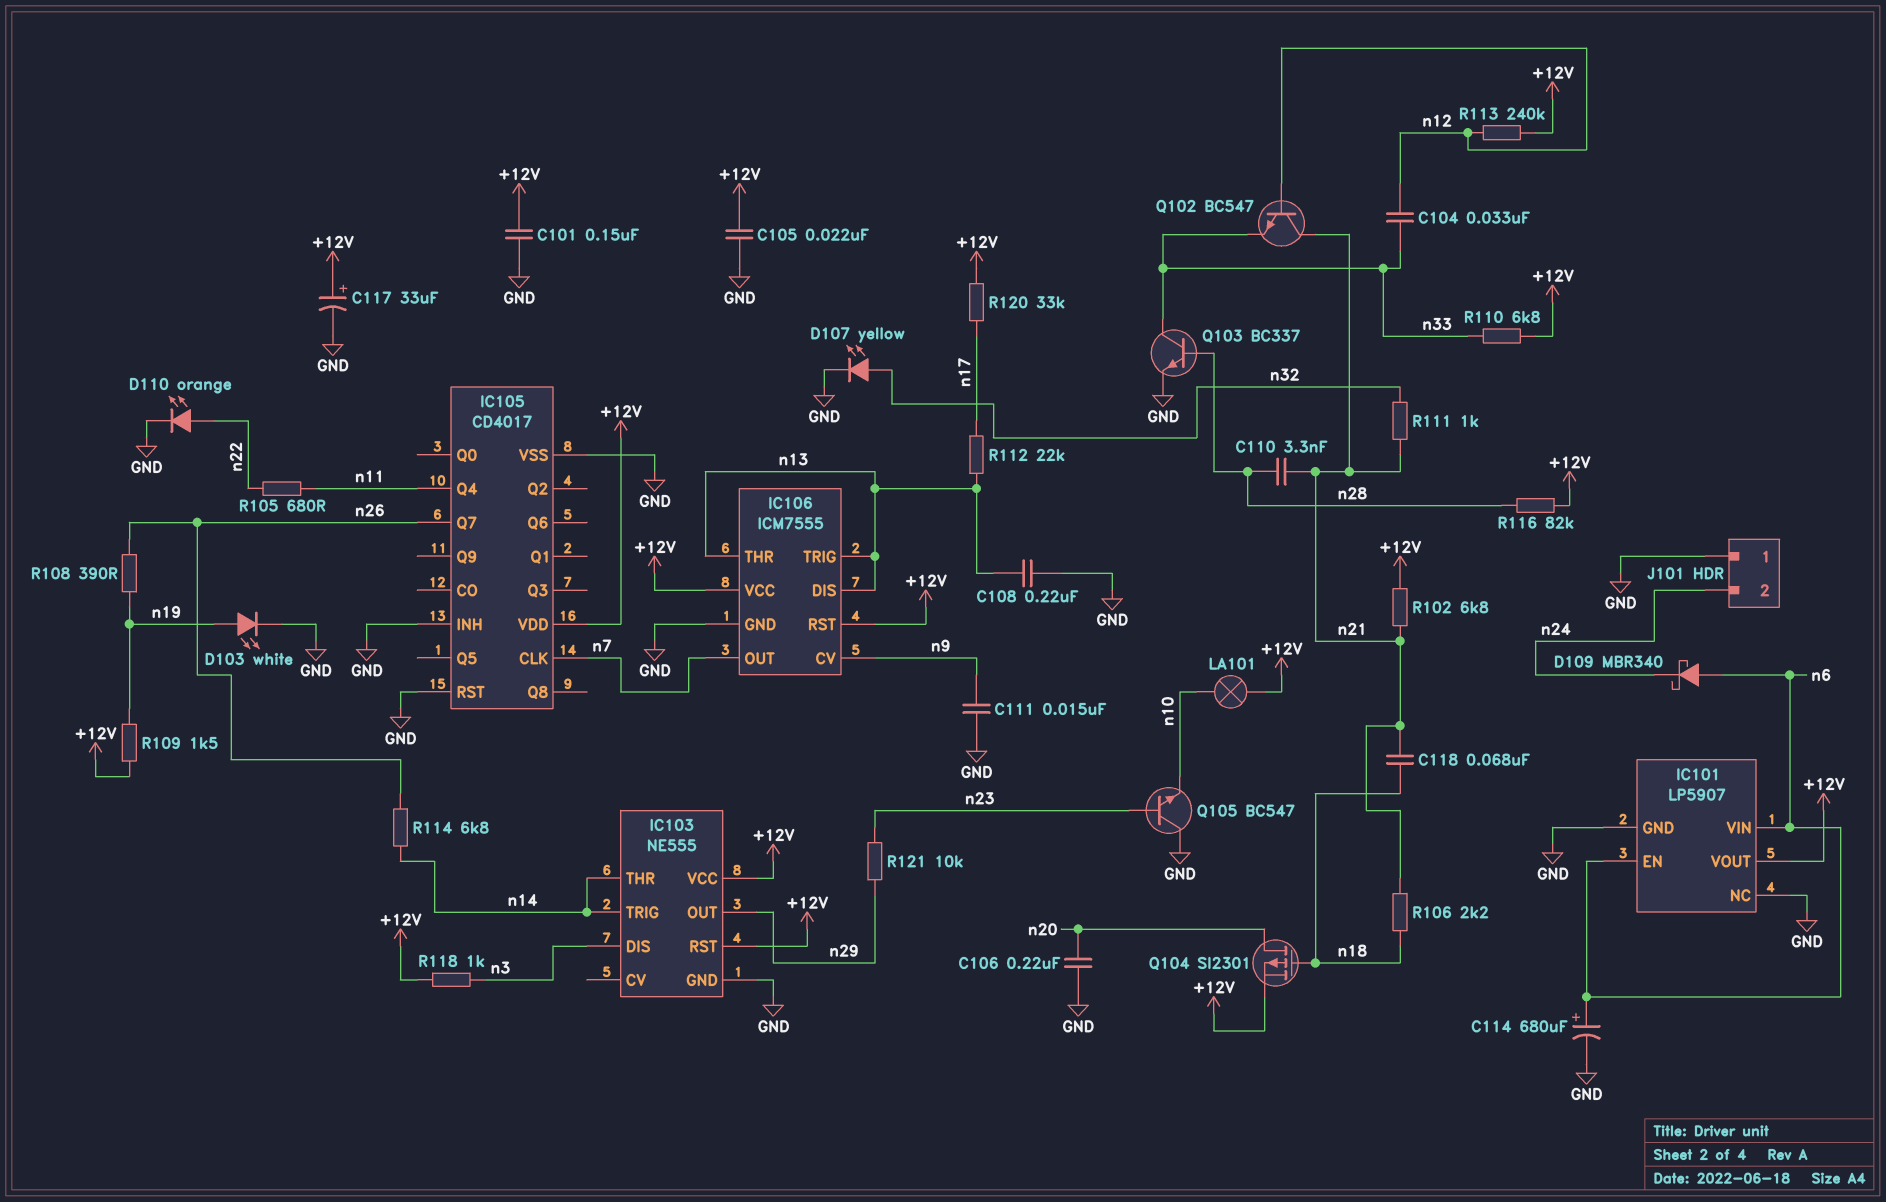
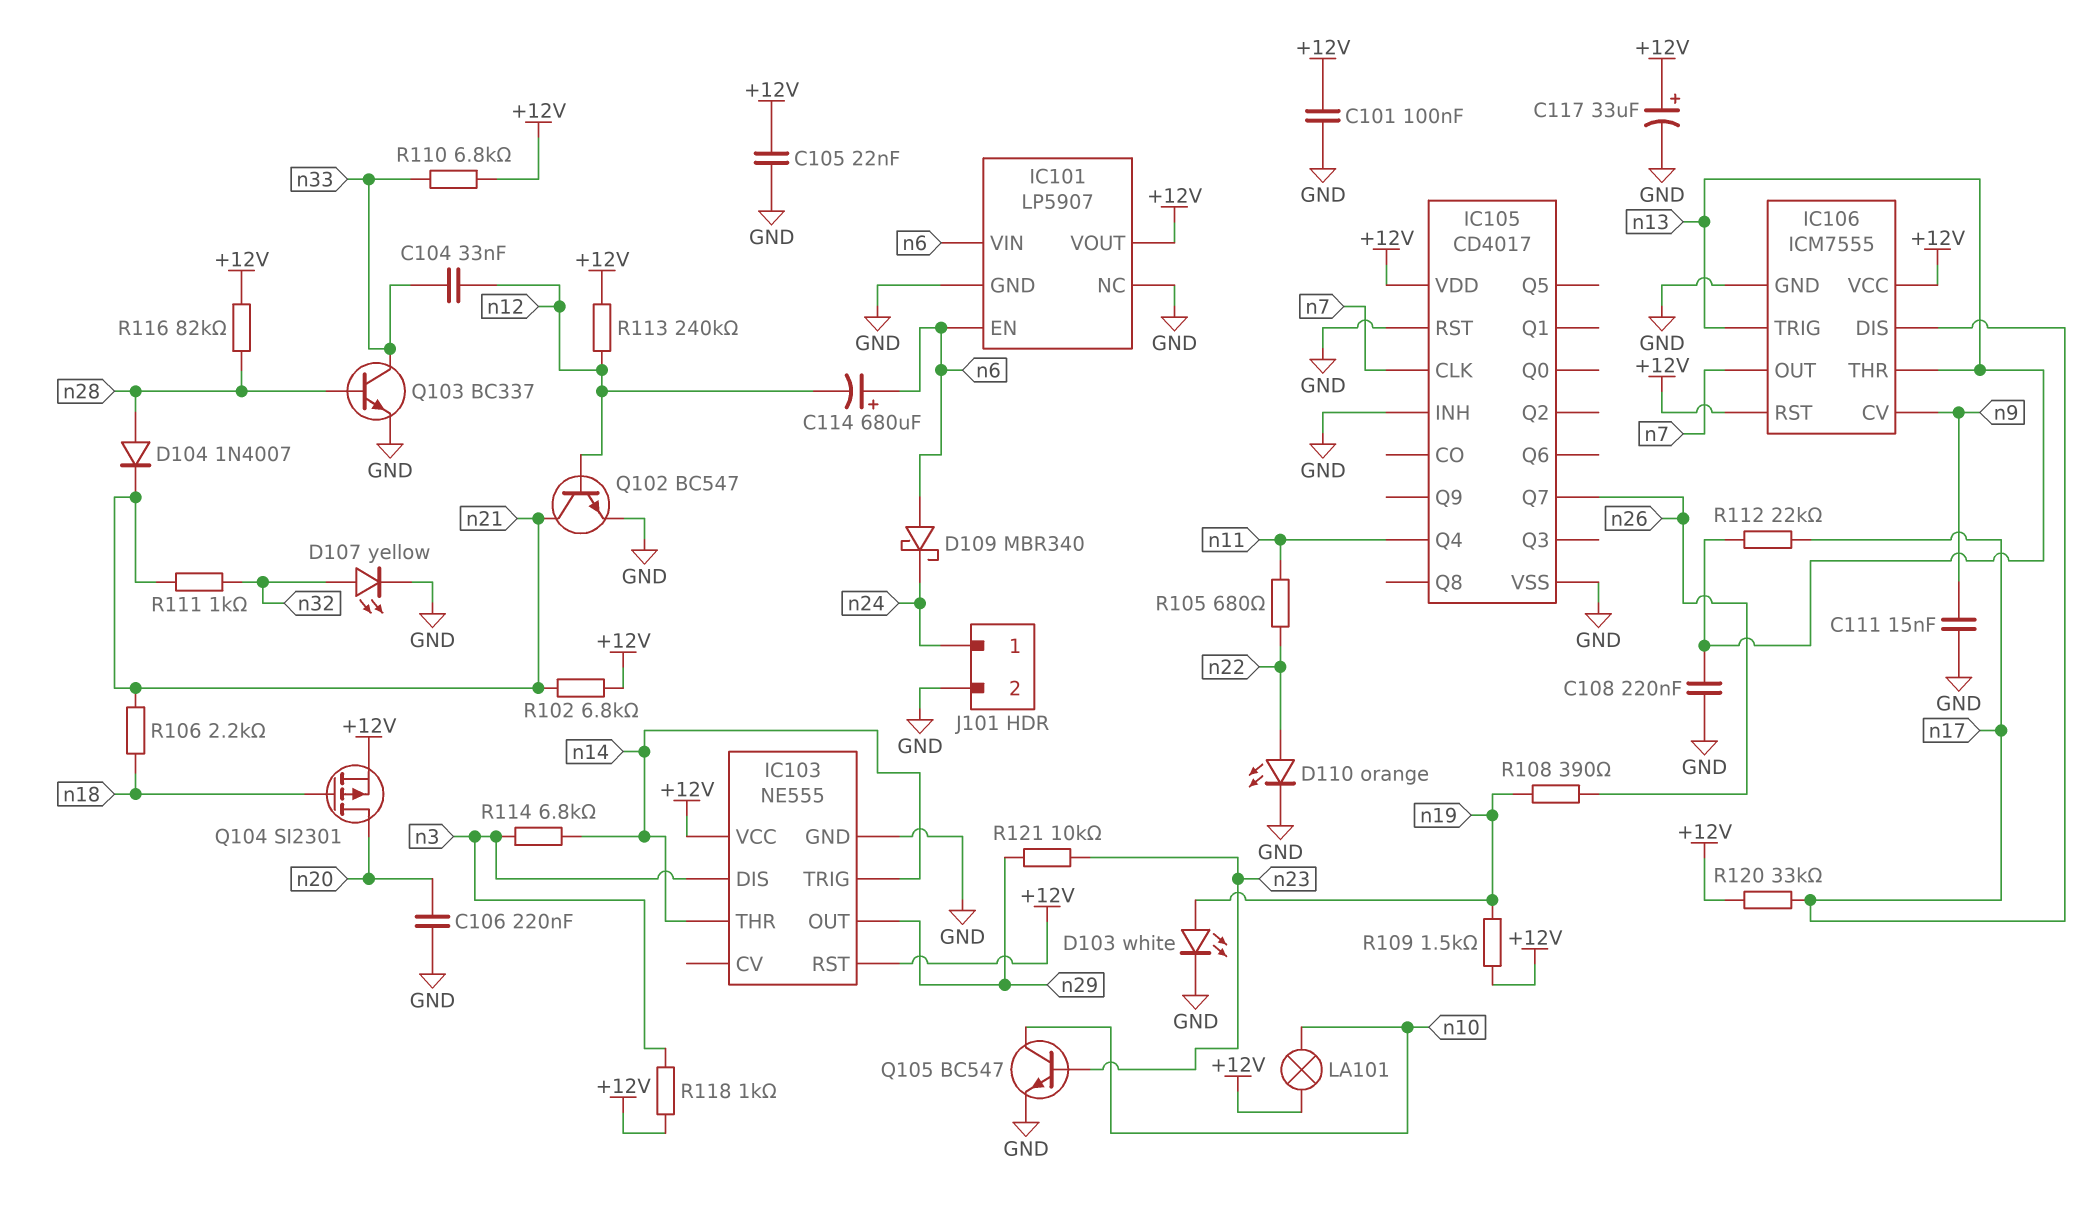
C101: 150nF (+12V, GND) -> 100nF (+12V, GND)
C110: 3.3nF (n21, n28) -> none
C114: 680uF (plus n6, minus GND) -> 680uF (plus n6, minus n12)
C118: 68nF (n18, n21) -> none
D104: none -> diode 1N4007 (A n28, K n21)
IC106 pin DIS: n13 -> n17
J101 pin 1: GND -> n24
J101 pin 2: n24 -> GND
Q102: NPN BC547 (B n12, C n21, E n33) -> NPN BC547 (B n12, C n21, E GND)
Q105: NPN BC547 (B n23, C GND, E n10) -> NPN BC547 (B n23, C n10, E GND)
R114: 6.8k (n14, n26) -> 6.8k (n3, n14)

